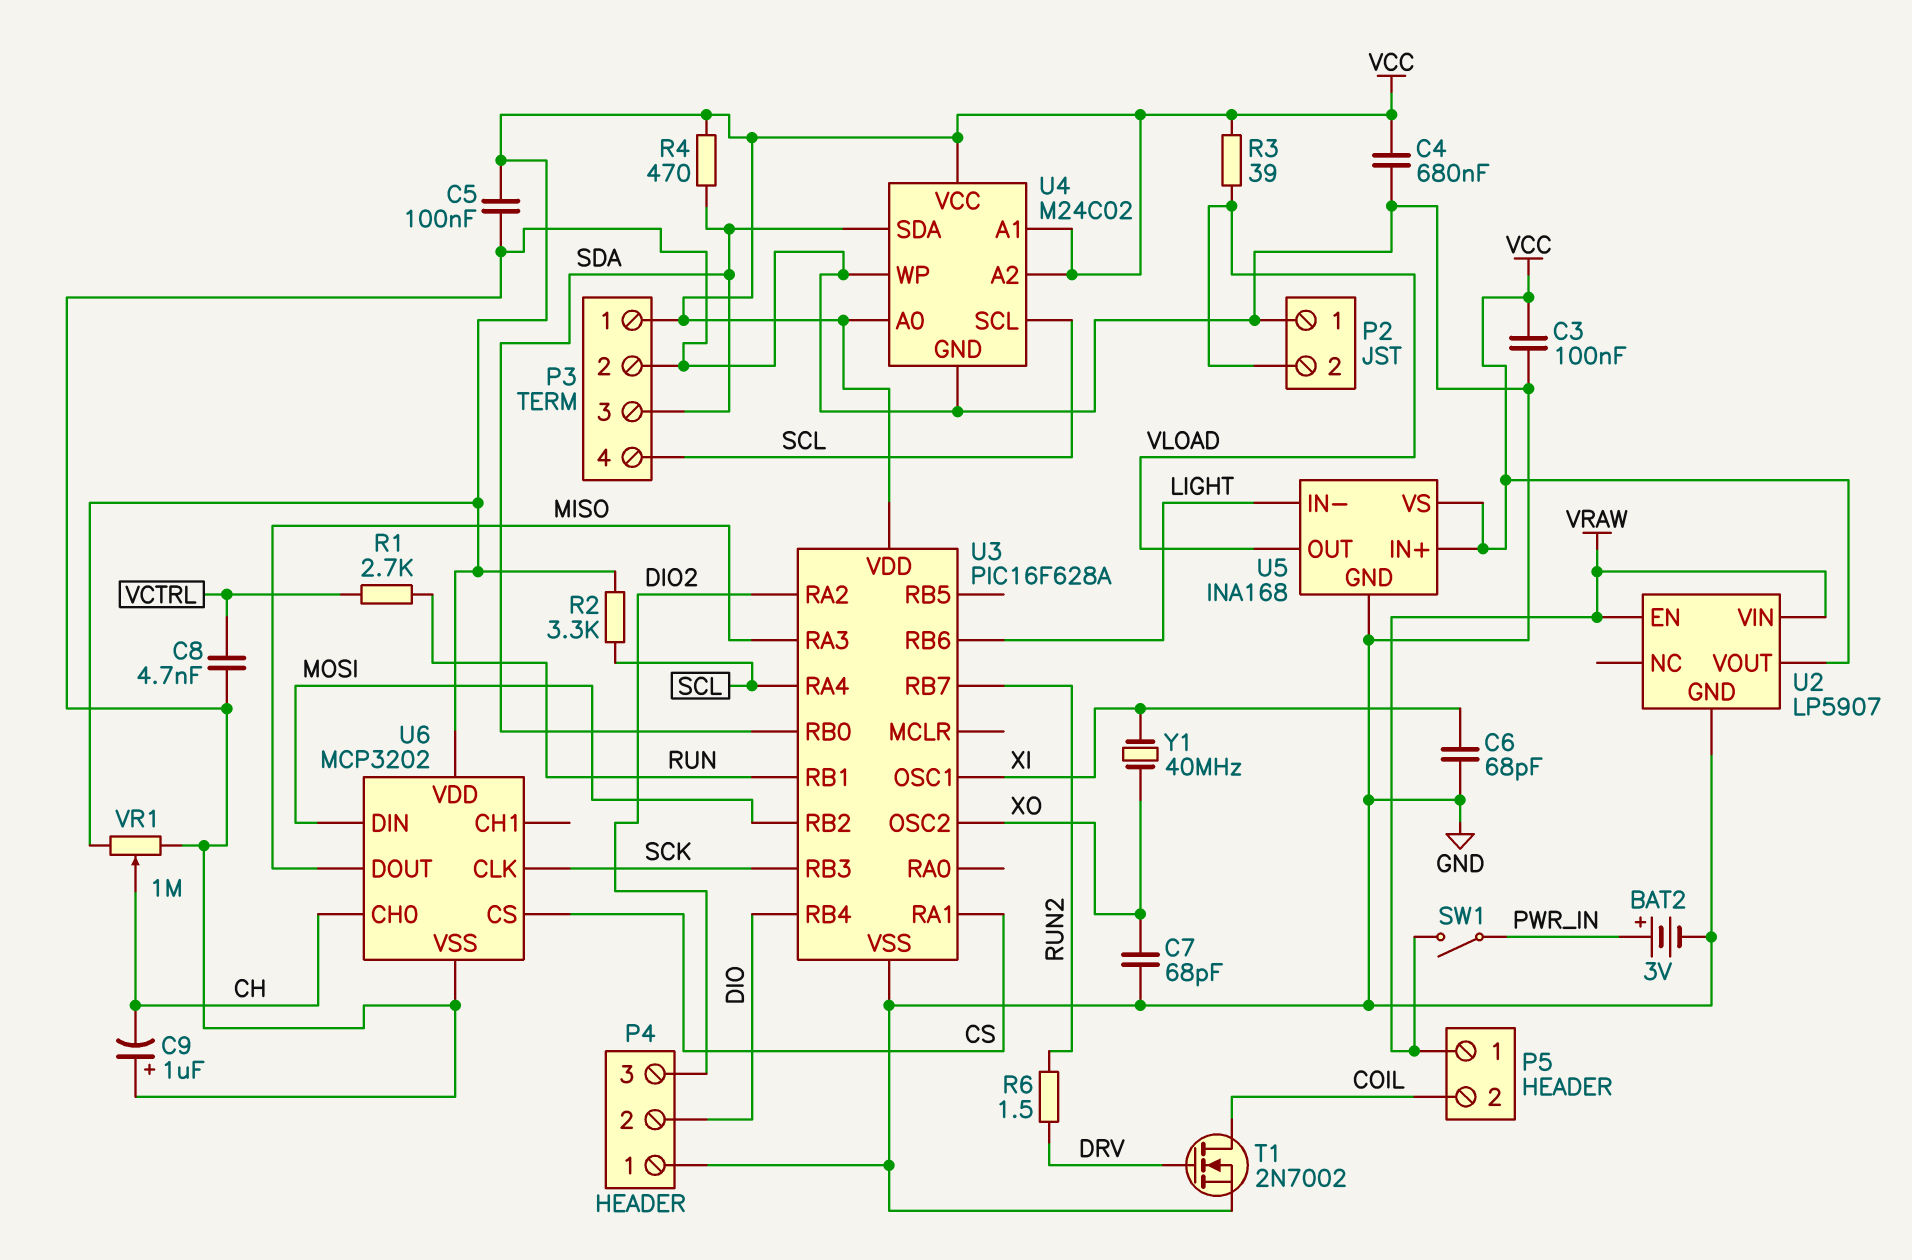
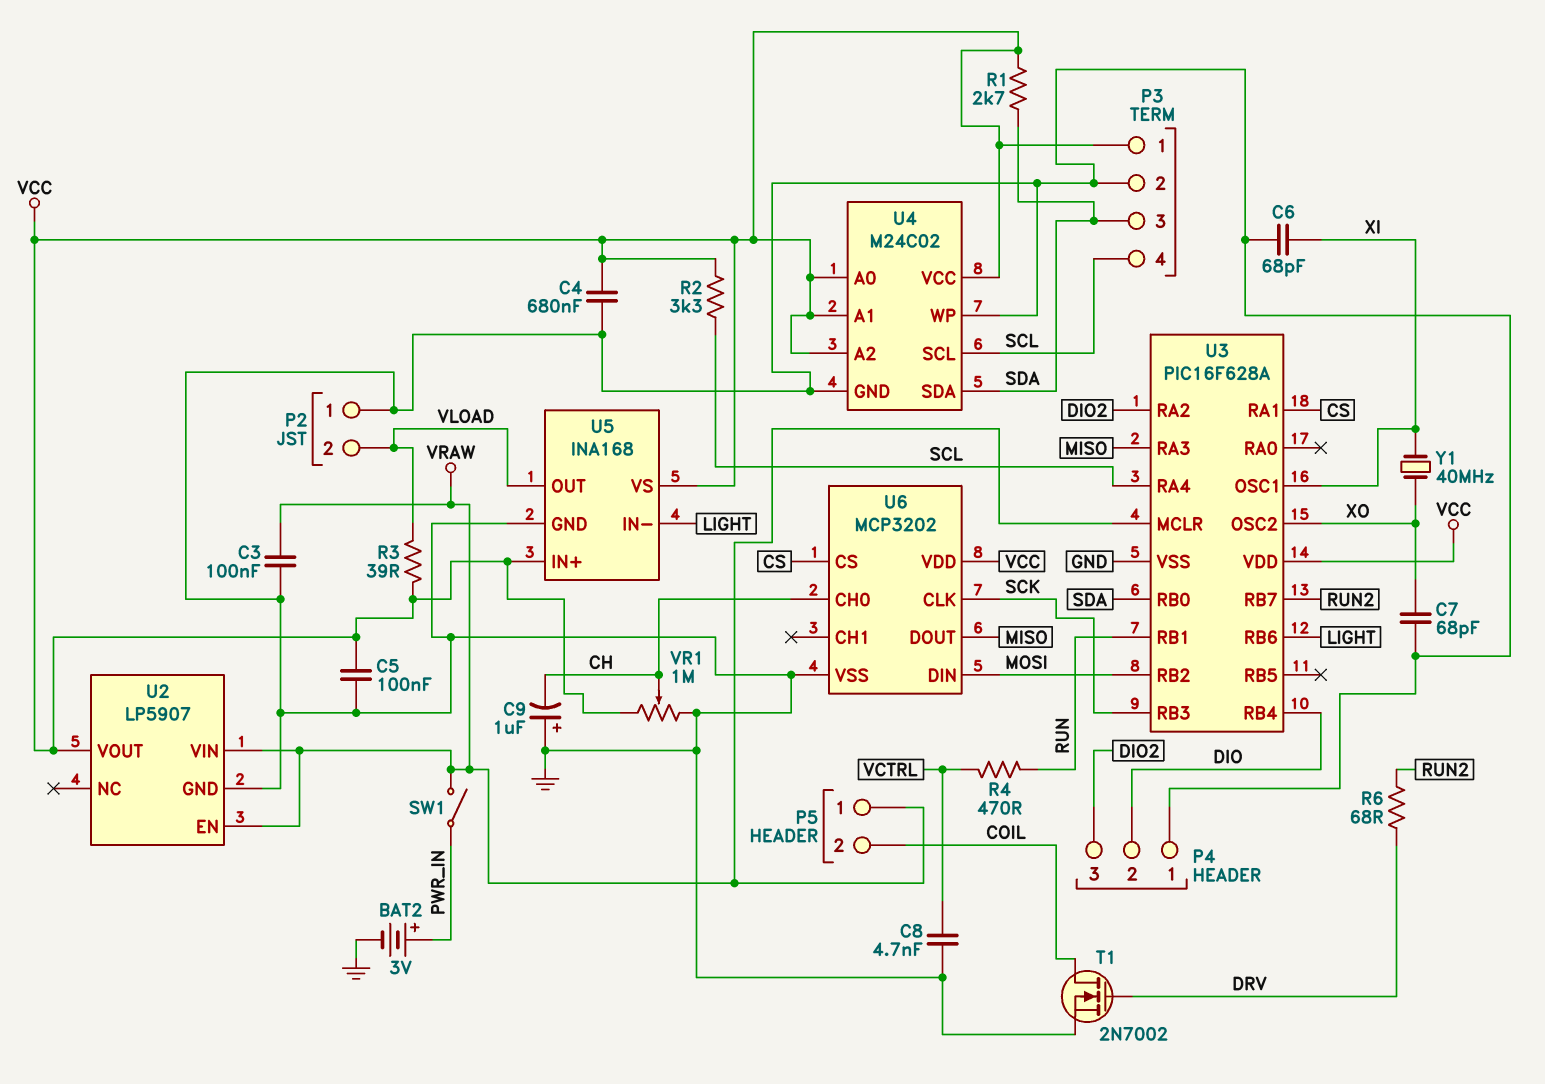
C3: 100nF (GND, VCC) -> 100nF (GND, VRAW)
R1: 2.7k (RUN, VCTRL) -> 2.7k (SDA, VCC)
R4: 470 (SDA, VCC) -> 470 (RUN, VCTRL)
R6: 1.5 (DRV, RUN2) -> 68 (DRV, RUN2)
U3 pin MCLR: none -> VRAW

